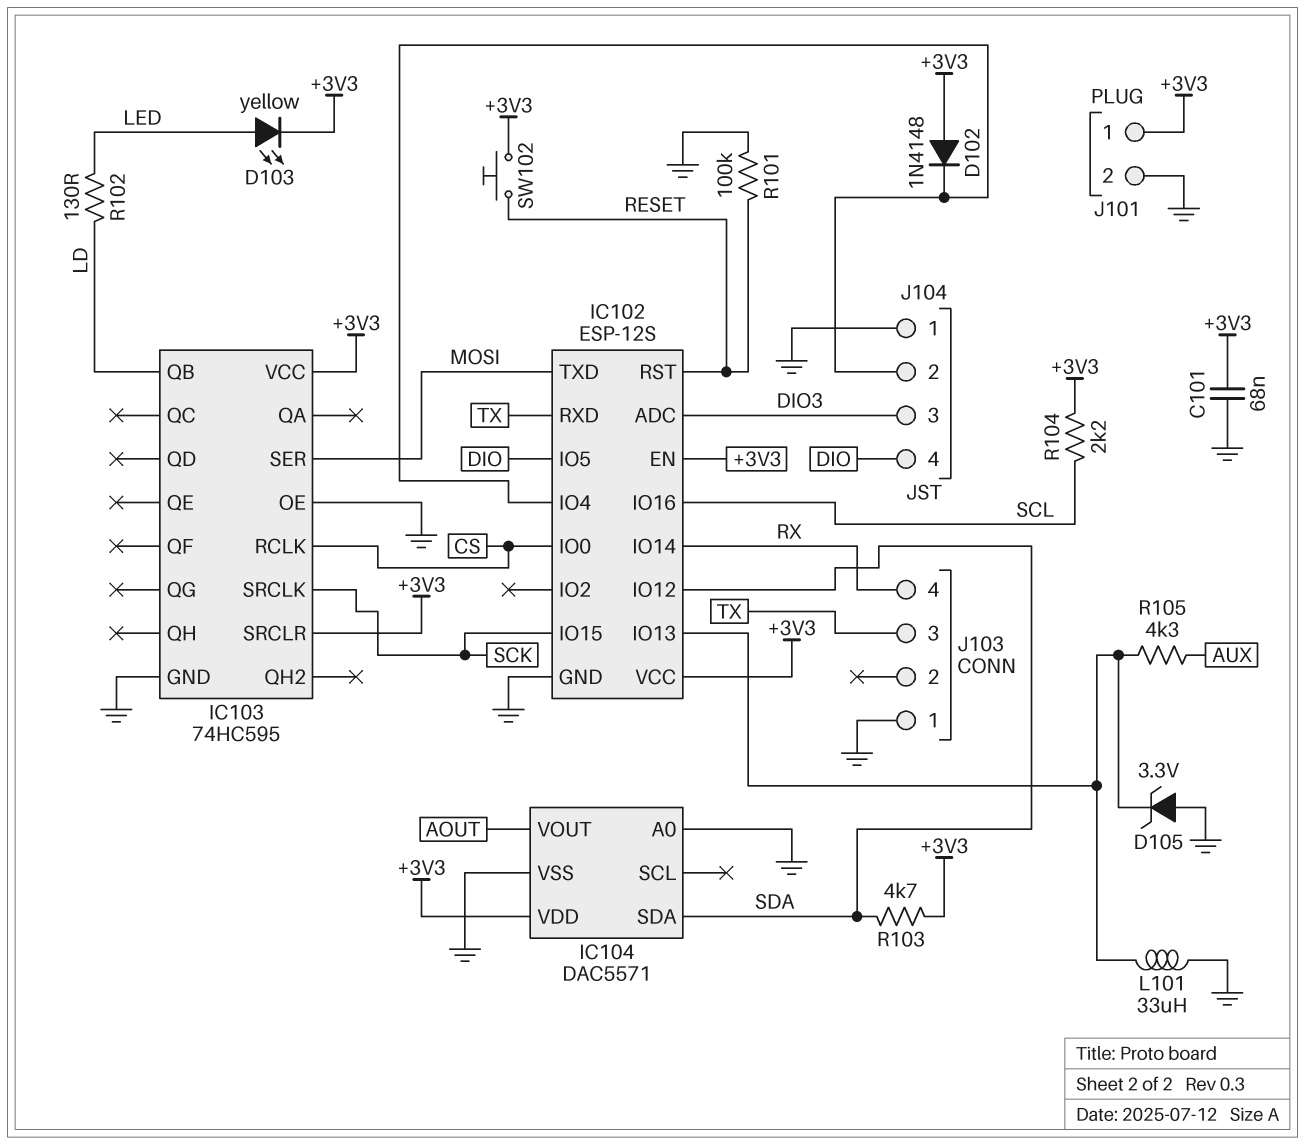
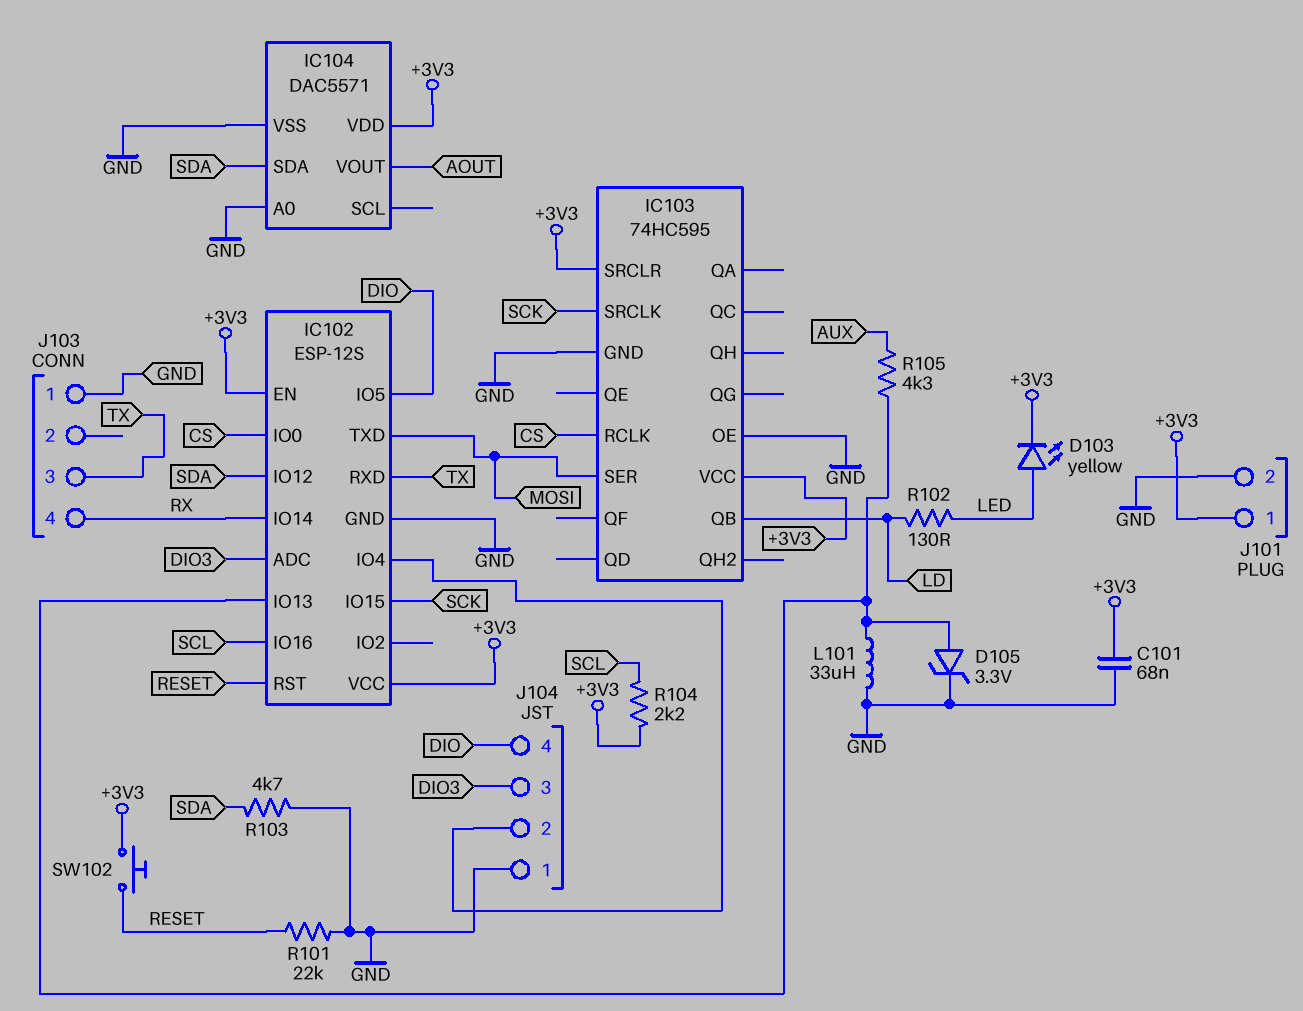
D102: diode 1N4148 (A +3V3, K IC102/IO4) -> none
D105: zener 3.3V (A GND, K IC102/IO13) -> zener 3.3V (A IC102/IO13, K GND)
R101: 100k (GND, RESET) -> 22k (GND, RESET)
R103: 4.7k (+3V3, SDA) -> 4.7k (GND, SDA)

